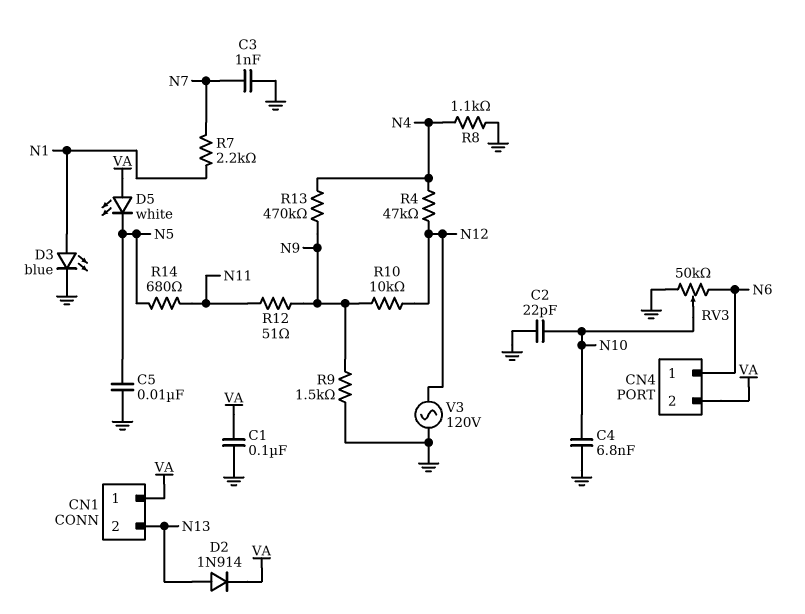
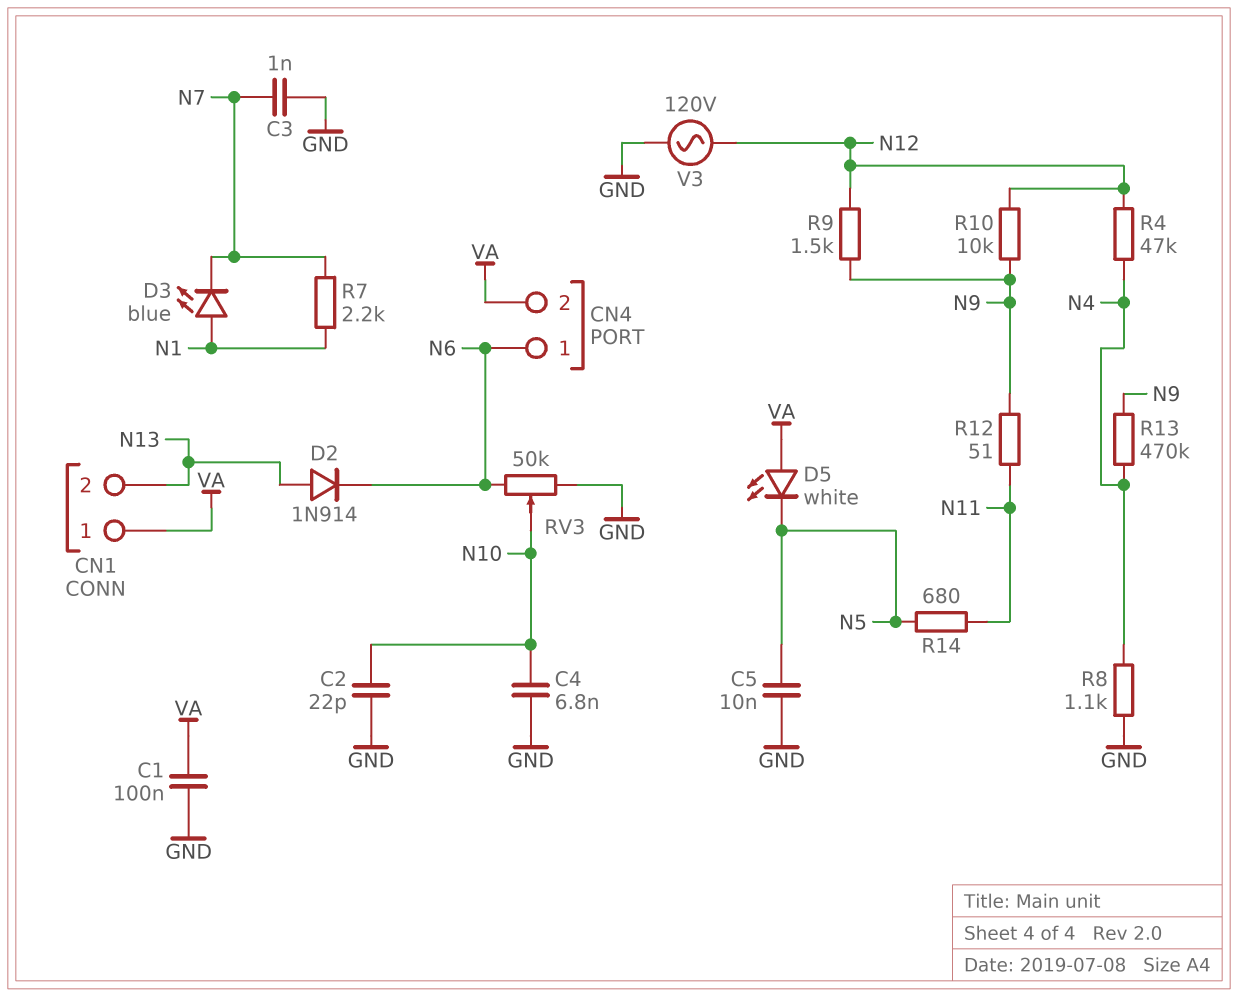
D2: diode 1N914 (A N13, K VA) -> diode 1N914 (A N13, K N6)
D3: LED blue (A N1, K GND) -> LED blue (A N1, K N7)
R9: 1.5k (GND, N9) -> 1.5k (N9, N12)

